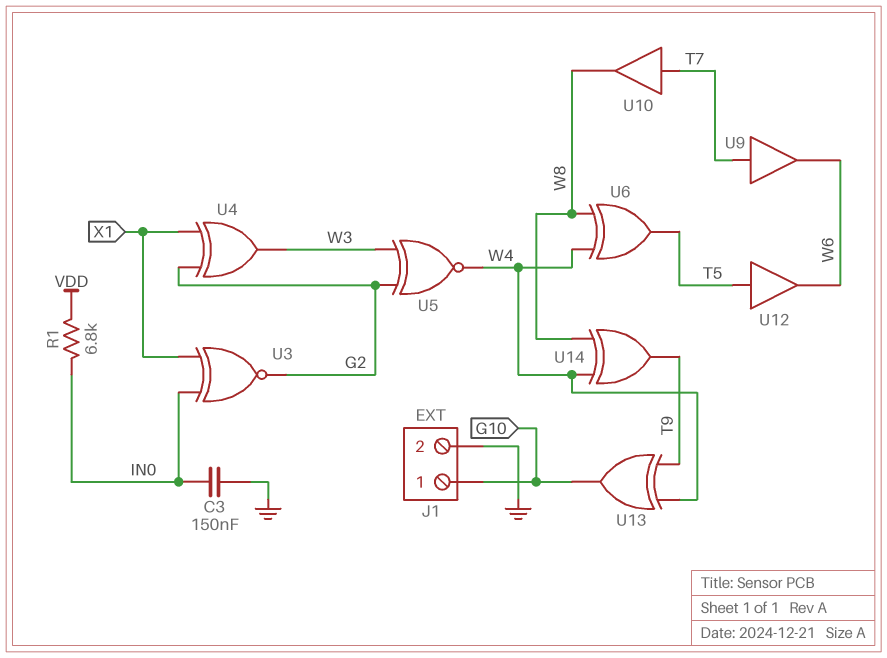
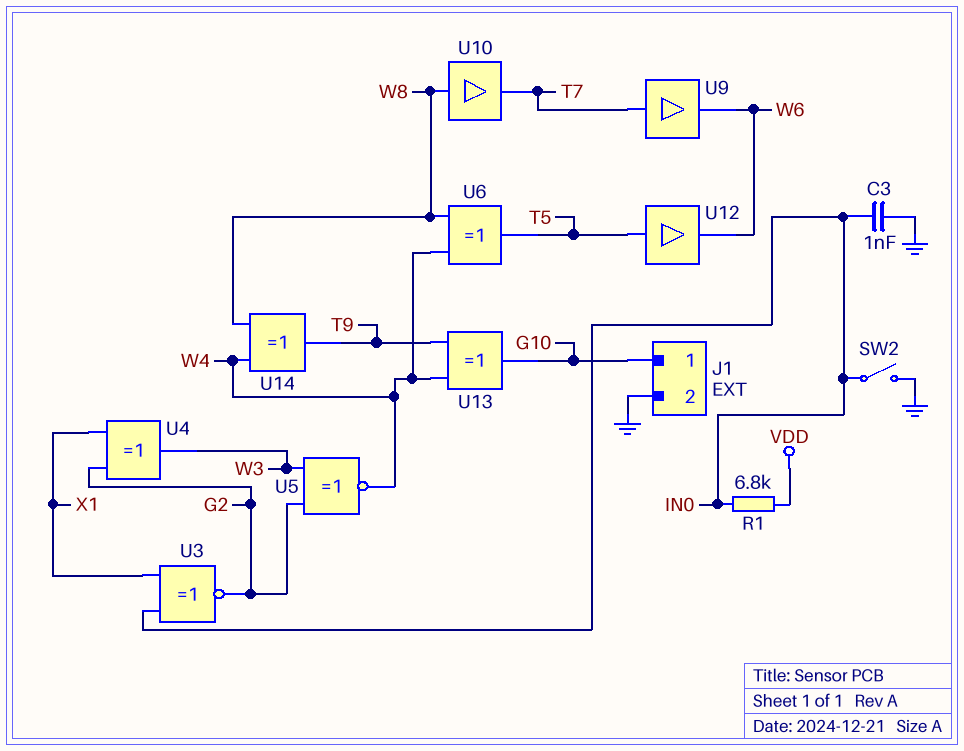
C3: 150nF (GND, IN0) -> 1nF (GND, IN0)
SW2: none -> switch (GND, IN0)
U10: buffer (in T7, out W8) -> buffer (in W8, out T7)

